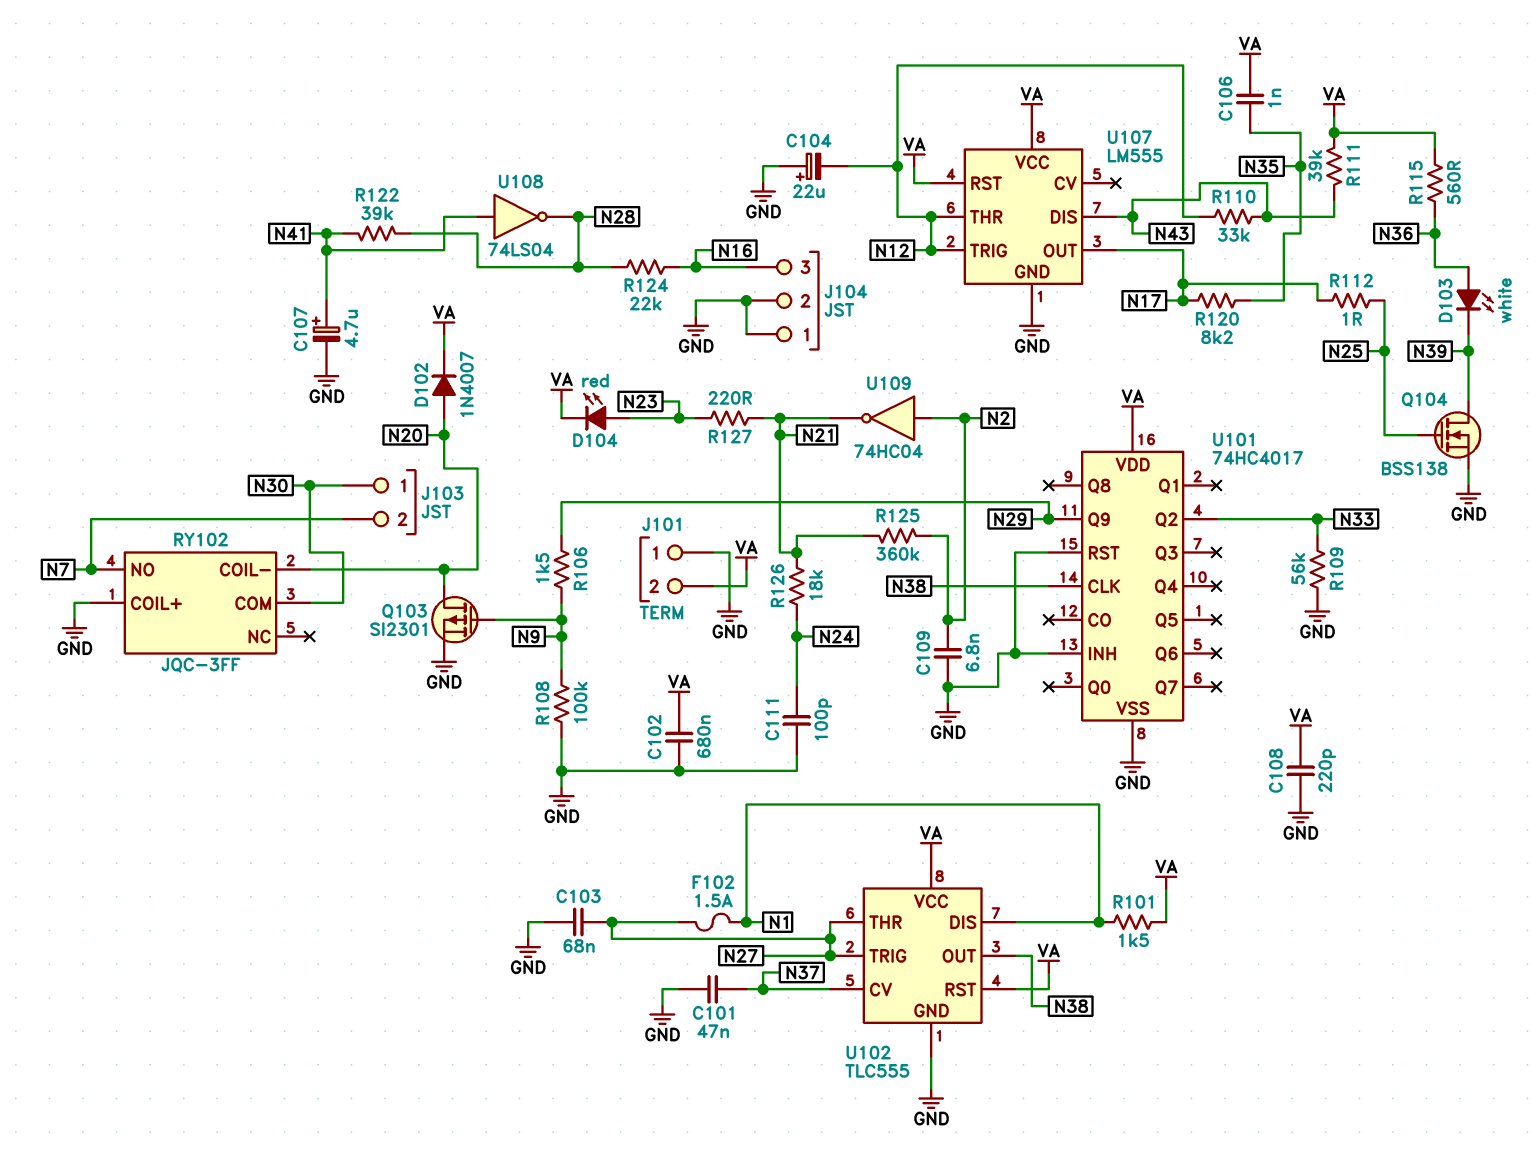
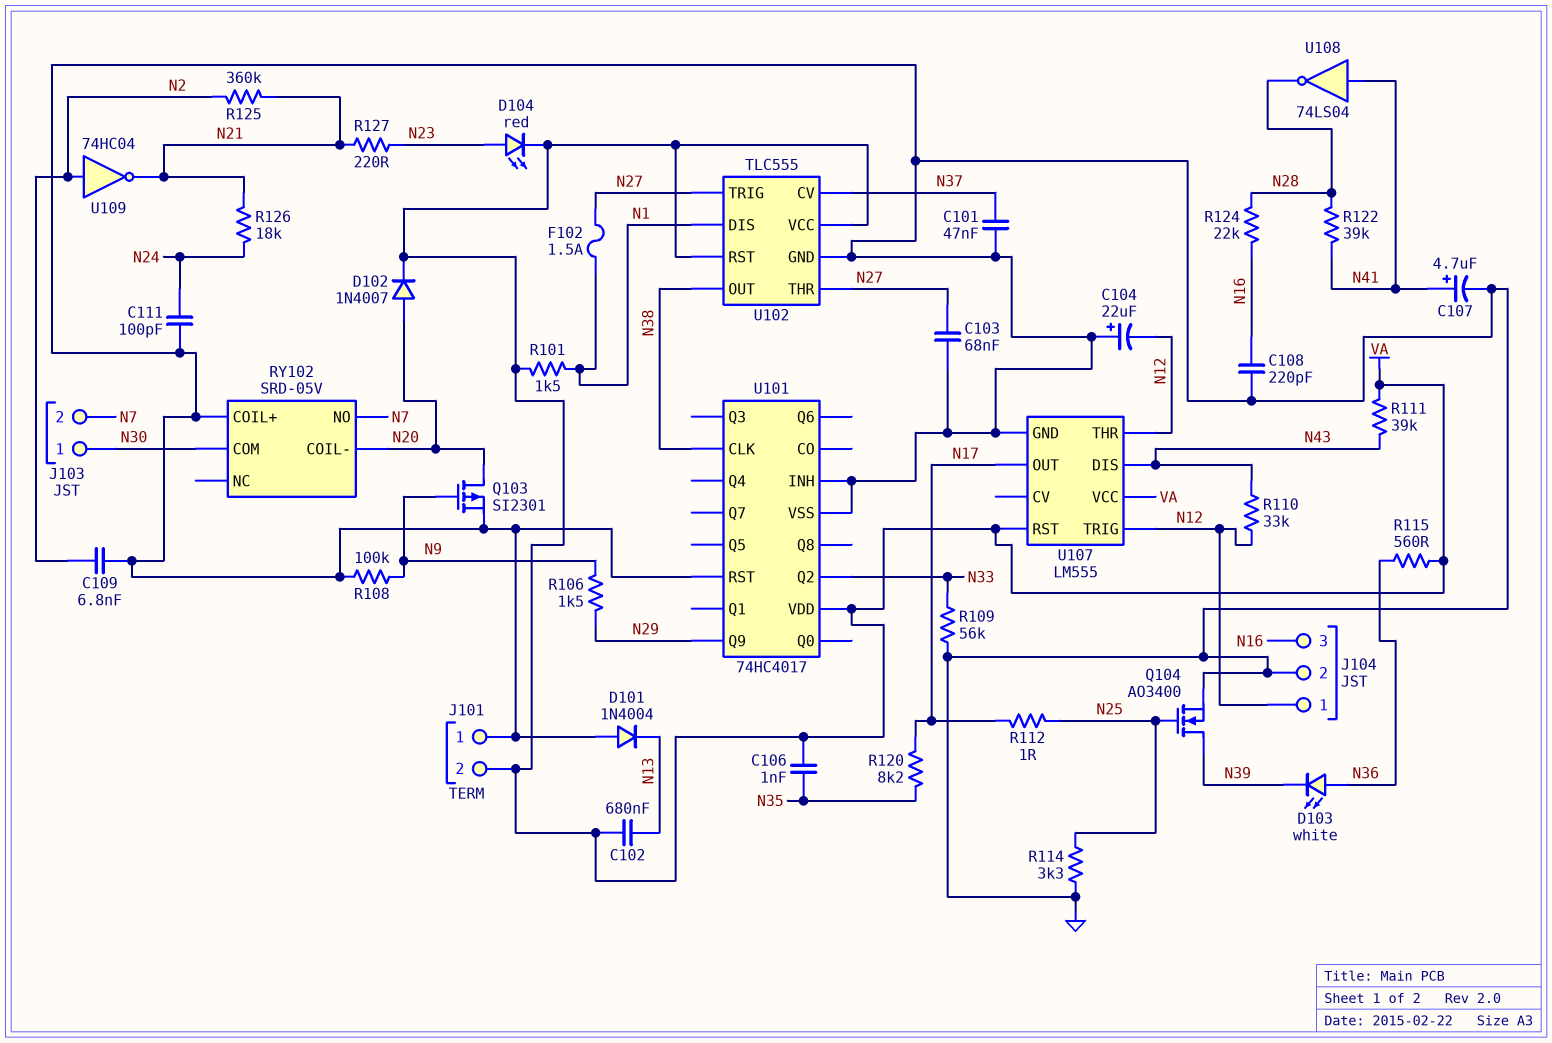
C102: 680nF (GND, VA) -> 680nF (N13, VA)
C108: 220pF (GND, VA) -> 220pF (GND, N16)
D101: none -> diode 1N4004 (A GND, K N13)
J104 pin 1: GND -> N12
Q104: NMOS BSS138 (G N25, D N39, S GND) -> NMOS AO3400 (G N25, D N39, S GND)
R114: none -> 3.3k (GND, N25)
RY102: JQC-3FF -> SRD-05V

